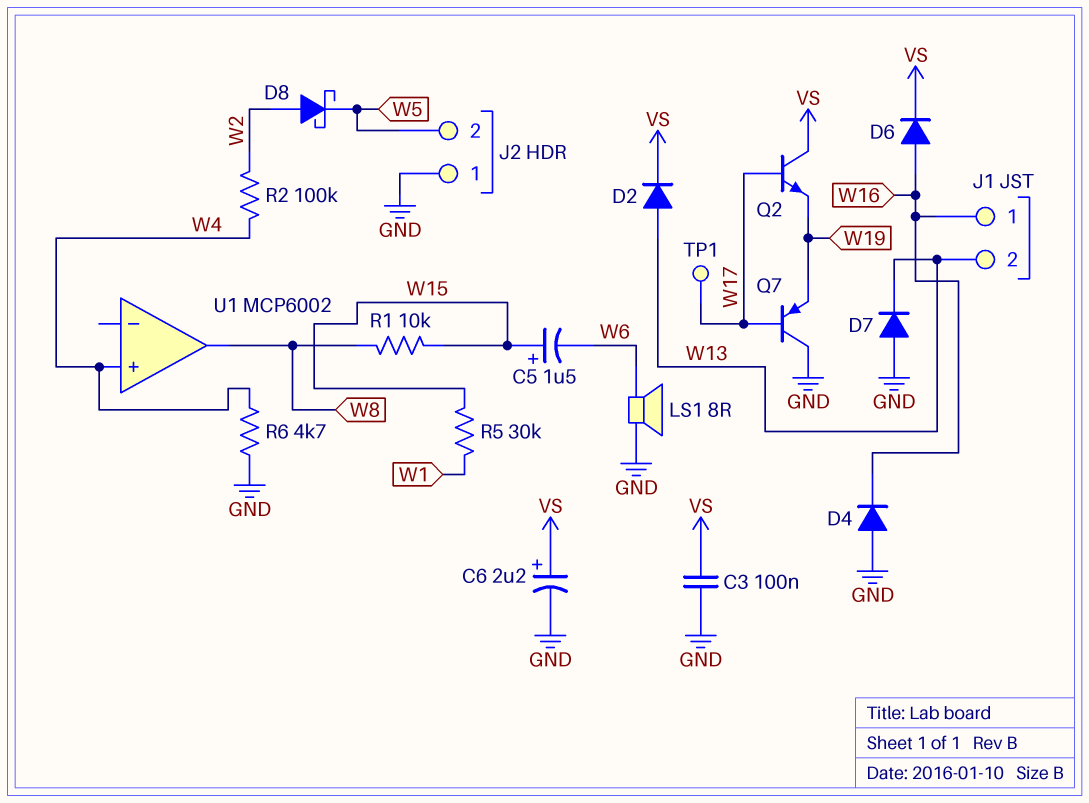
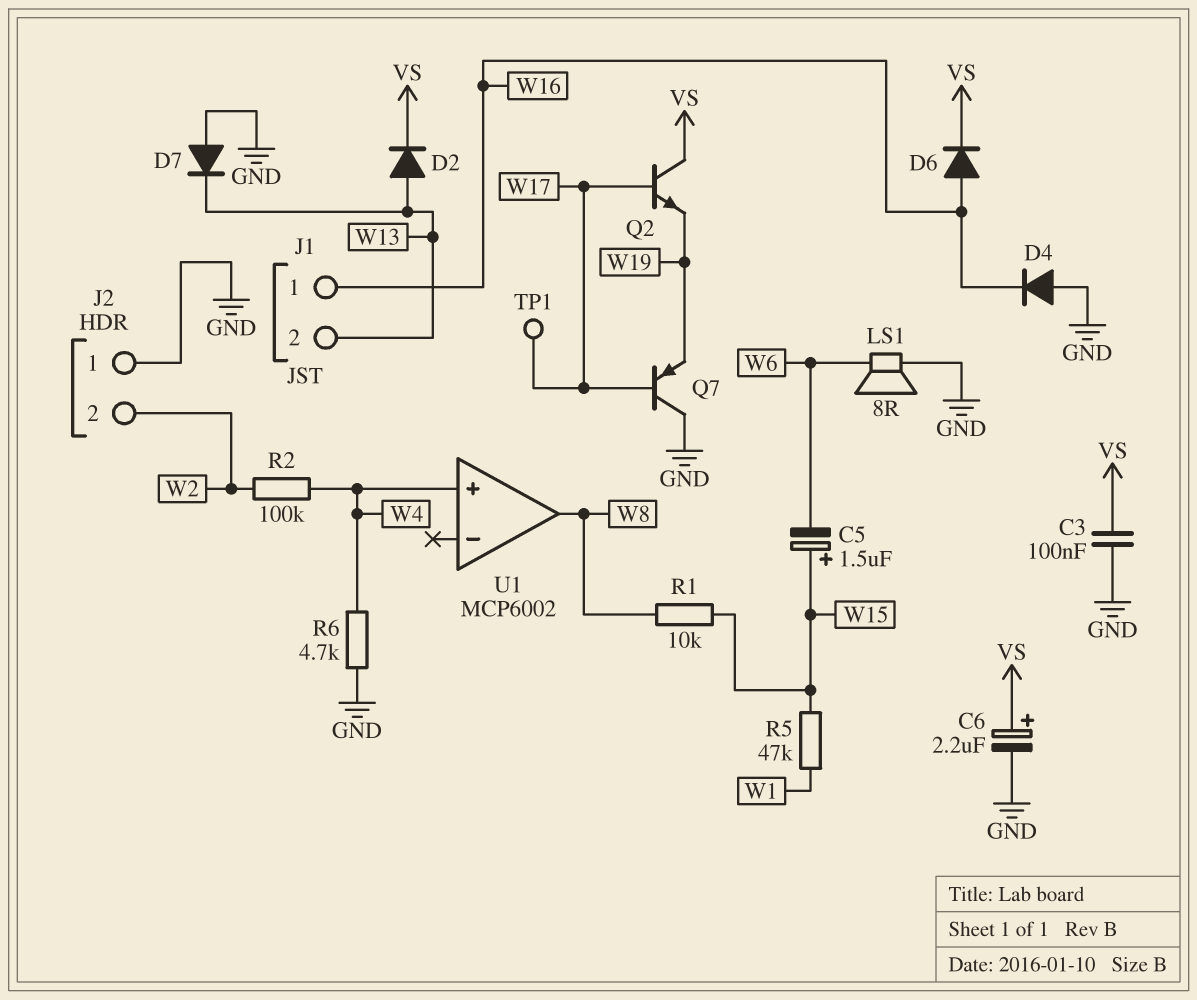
D8: schottky (A W2, K W5) -> none
J2 pin 2: W5 -> W2
R5: 30k (W1, W15) -> 47k (W1, W15)

